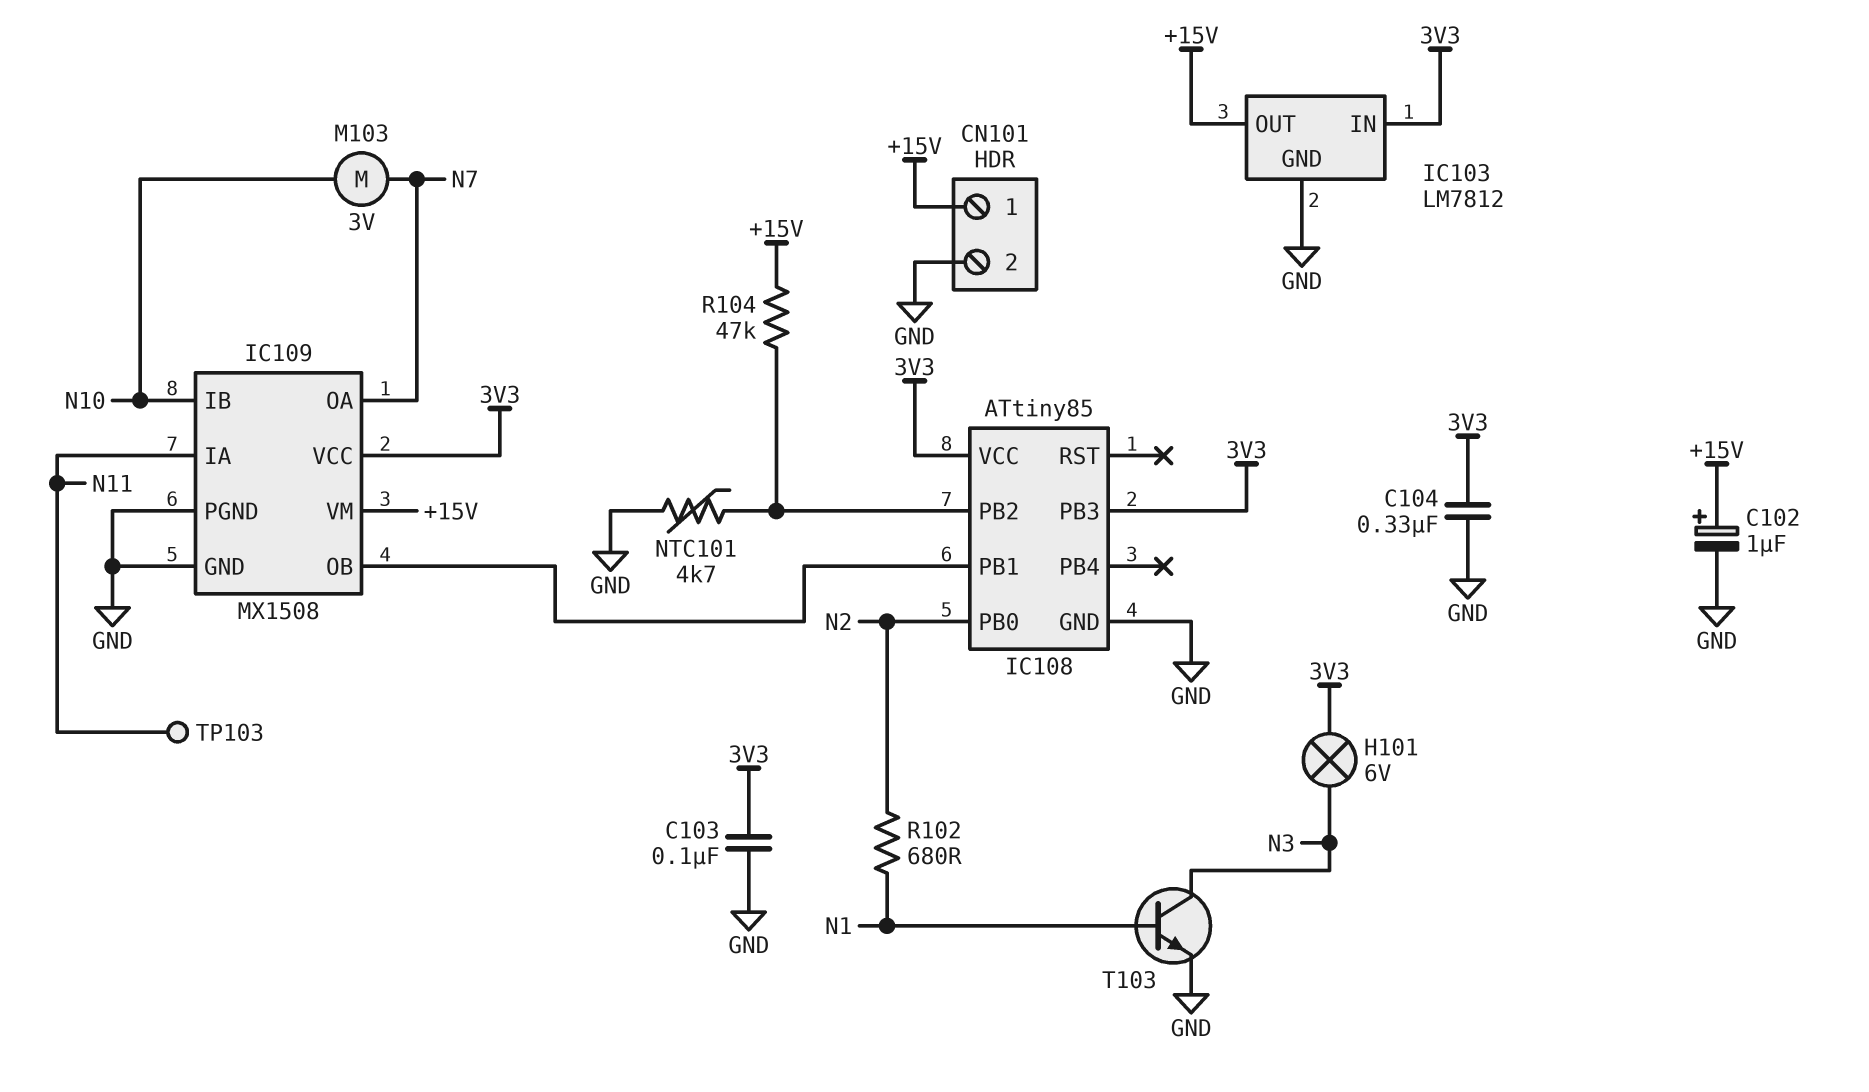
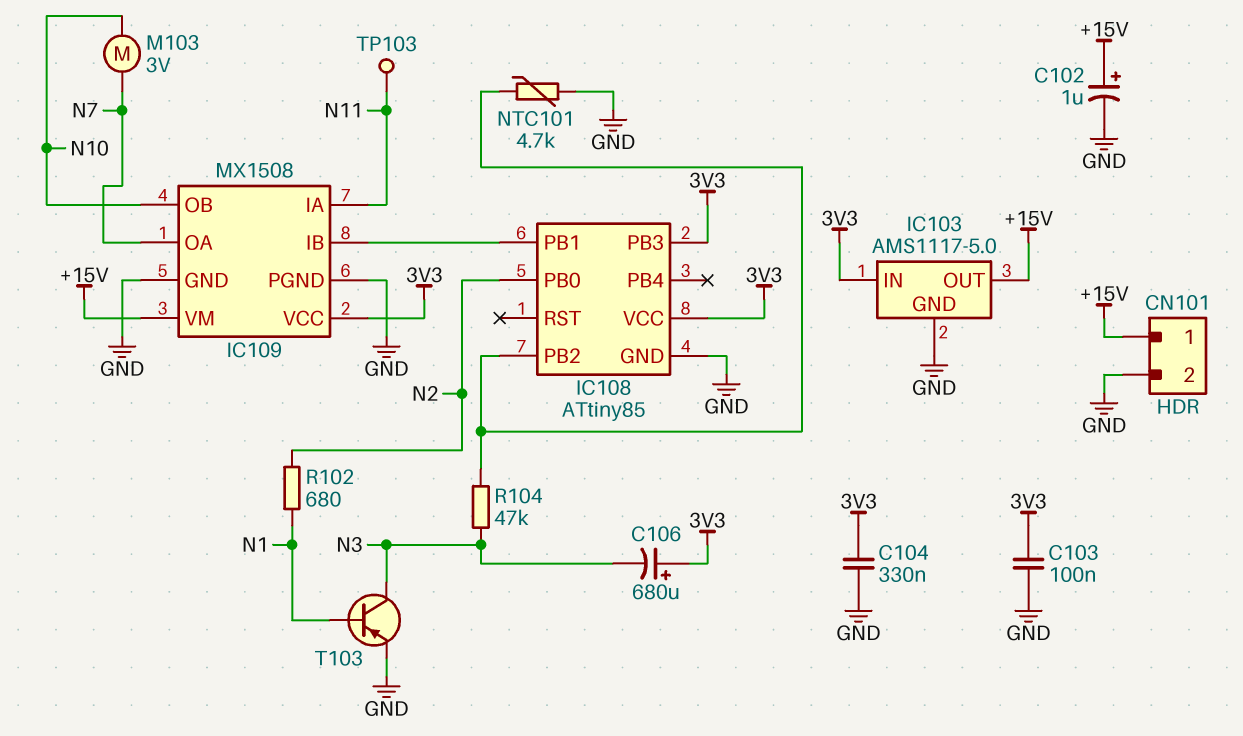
C106: none -> 680uF (plus 3V3, minus N3)
H101: lamp 6V (3V3, N3) -> none
IC103: LM7812 -> AMS1117-5.0
IC109 pin IB: N10 -> IC108/PB1
IC109 pin OB: IC108/PB1 -> N10
R104: 47k (+15V, IC108/PB2) -> 47k (IC108/PB2, N3)
T103: NPN (B N1, C N3, E GND) -> PNP (B N1, C N3, E GND)

